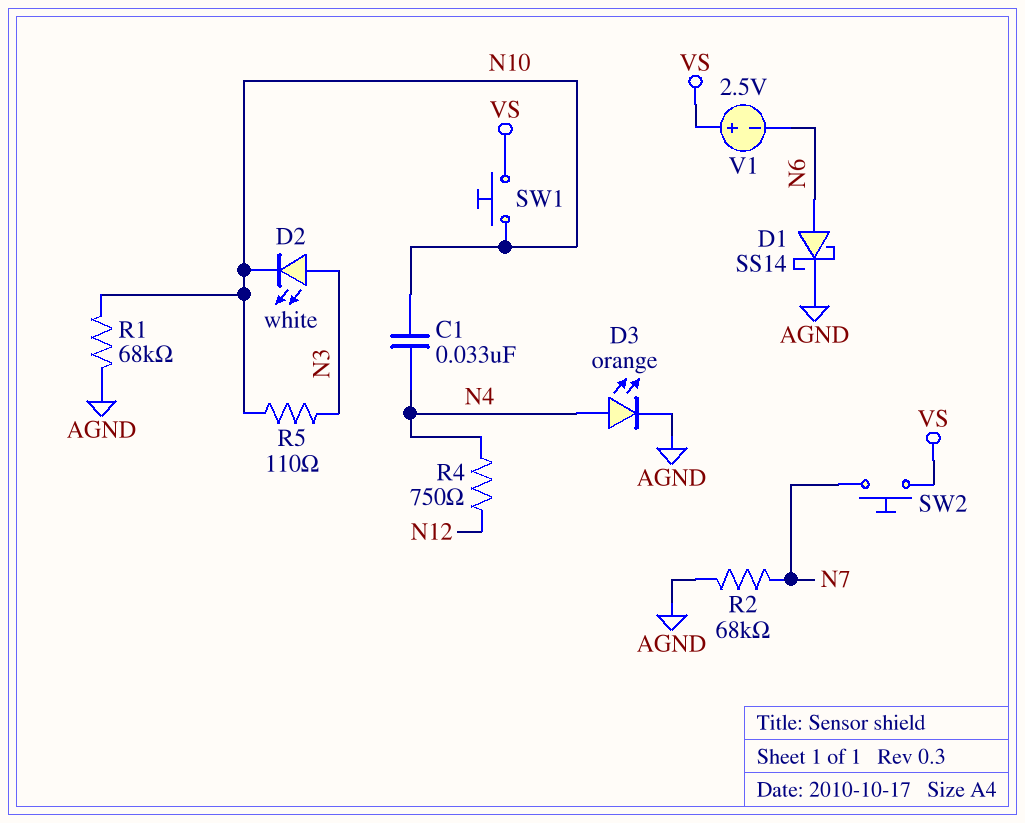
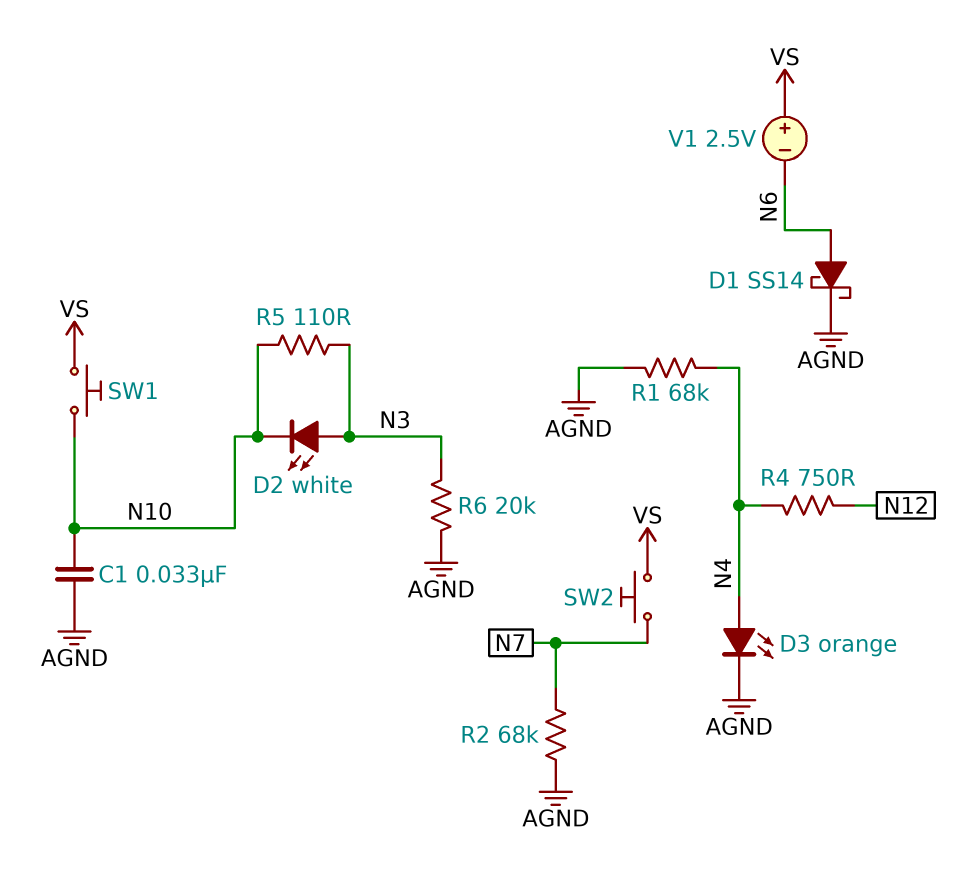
C1: 33nF (N4, N10) -> 33nF (AGND, N10)
R1: 68k (AGND, N10) -> 68k (AGND, N4)
R6: none -> 20k (AGND, N3)

